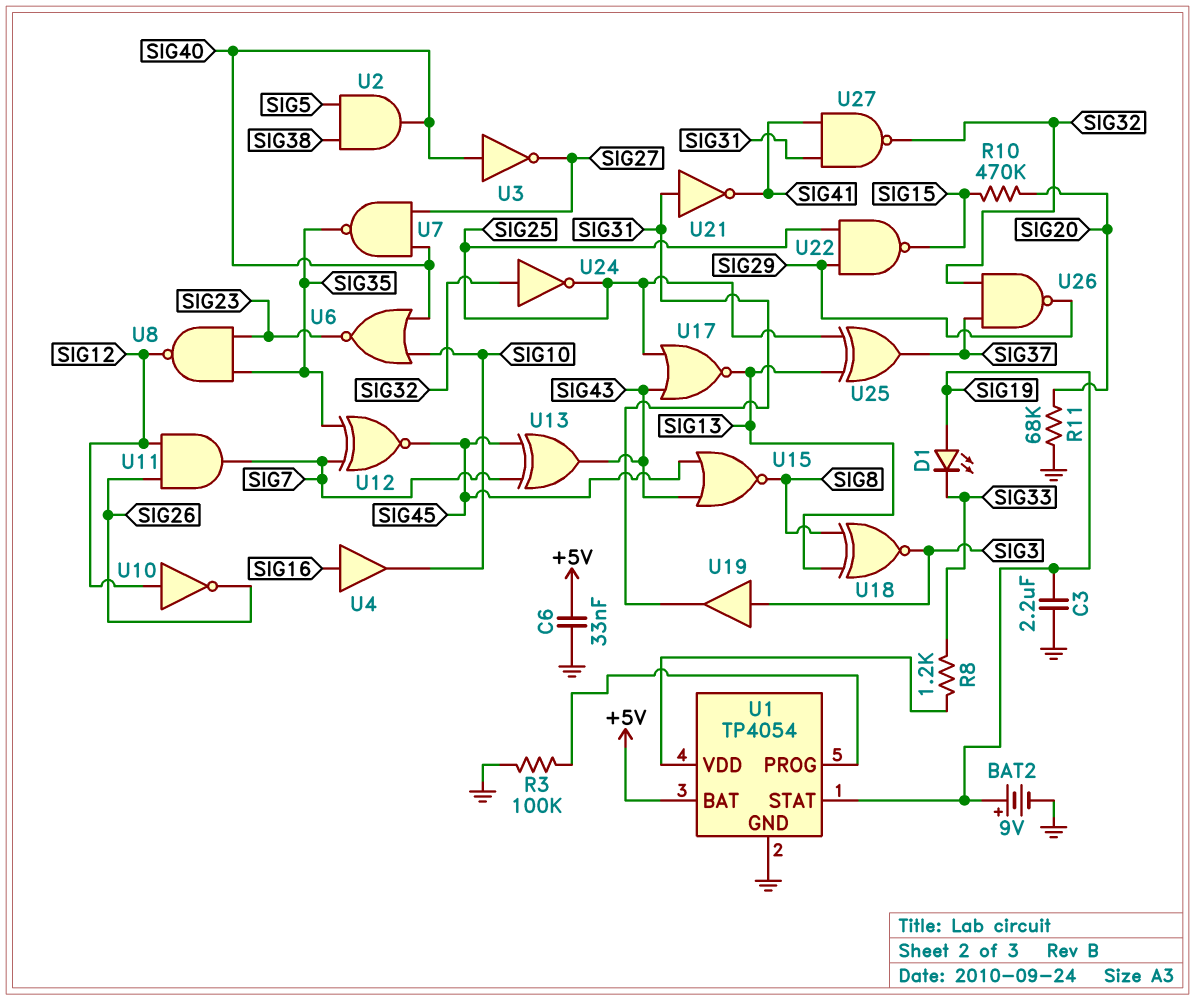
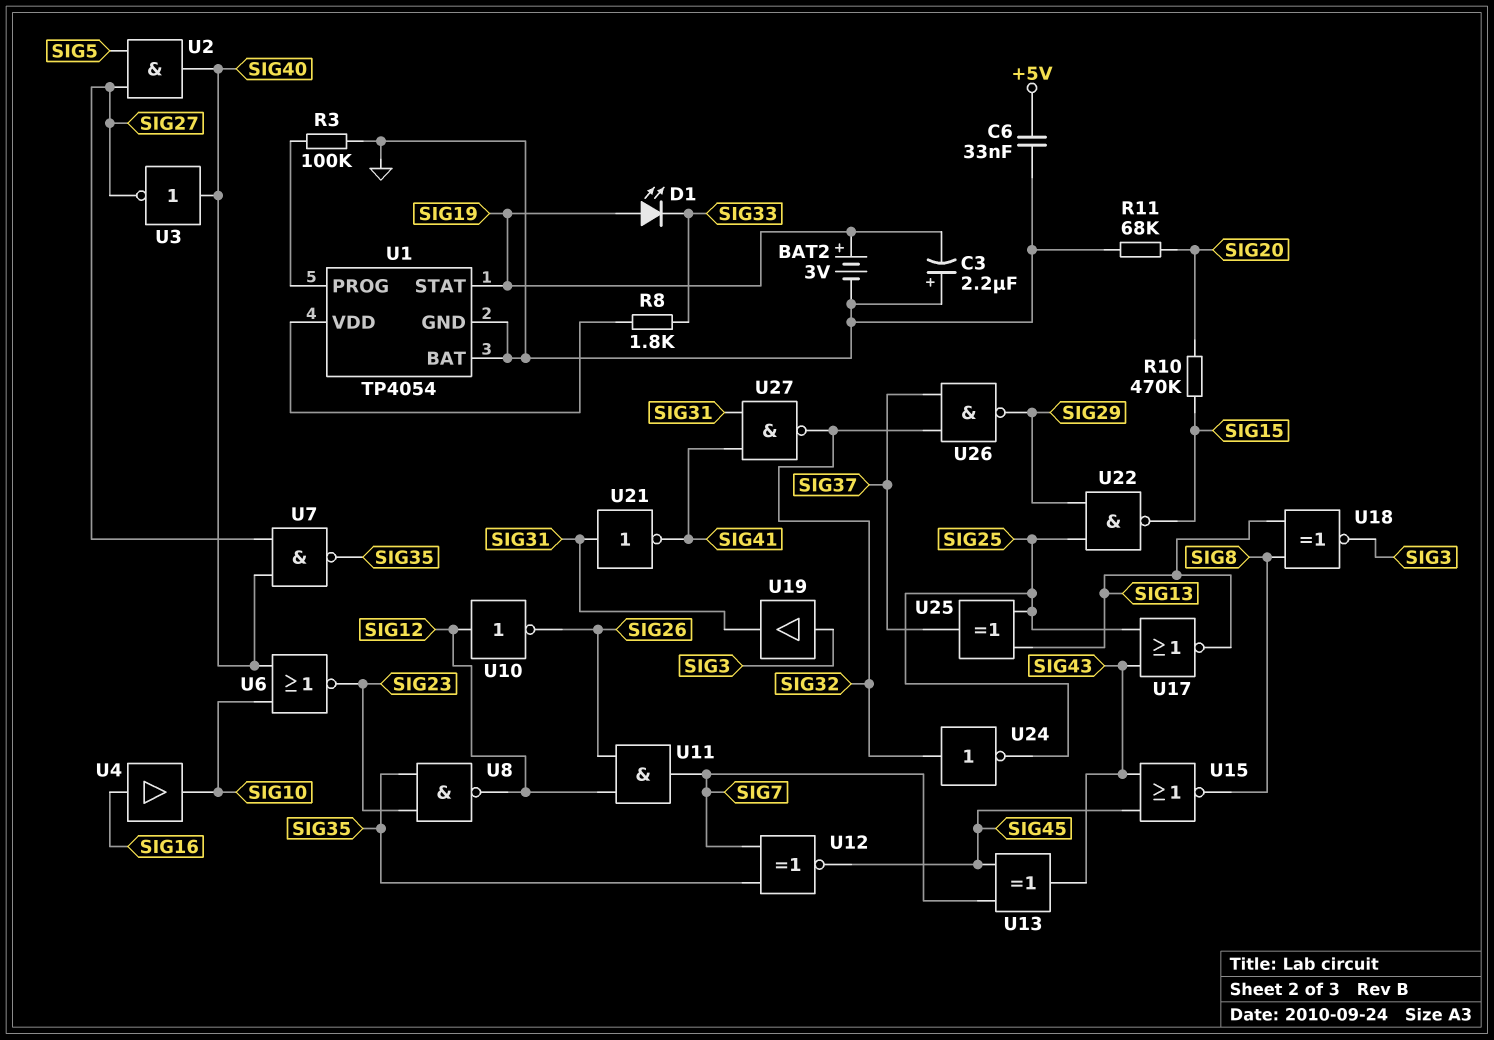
BAT2: 9V (plus SIG19, minus GND) -> 3V (plus SIG19, minus GND)
C3: 2.2uF (GND, SIG19) -> 2.2uF (plus GND, minus SIG19)
R8: 1.2k (SIG33, U1/VDD) -> 1.8k (SIG33, U1/VDD)
U1 pin BAT: +5V -> GND
U2: AND (in SIG5, in SIG38, out SIG40) -> AND (in SIG5, in SIG27, out SIG40)

